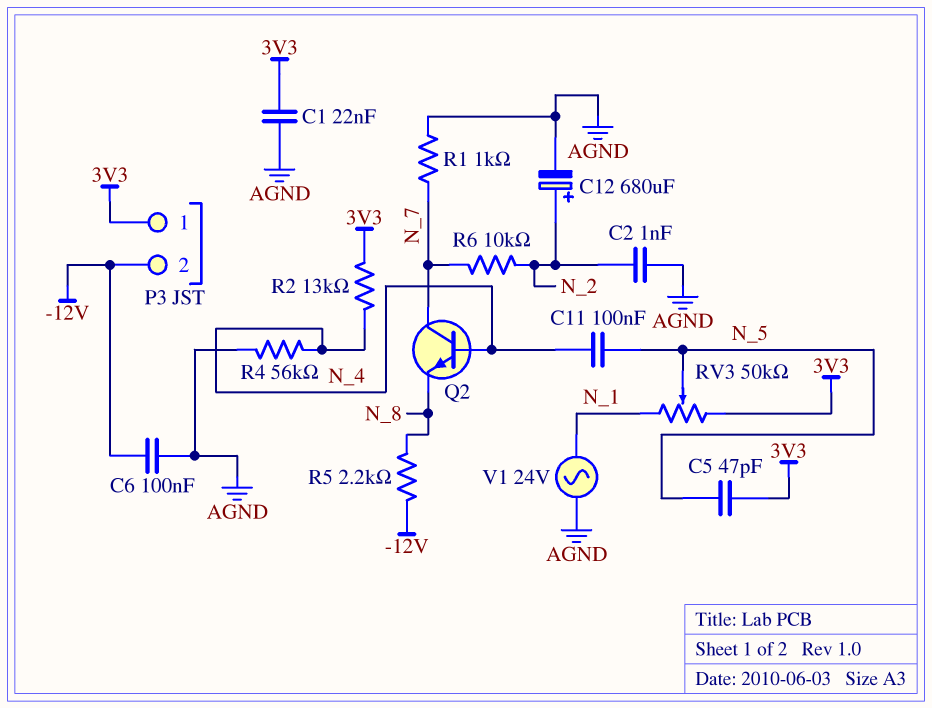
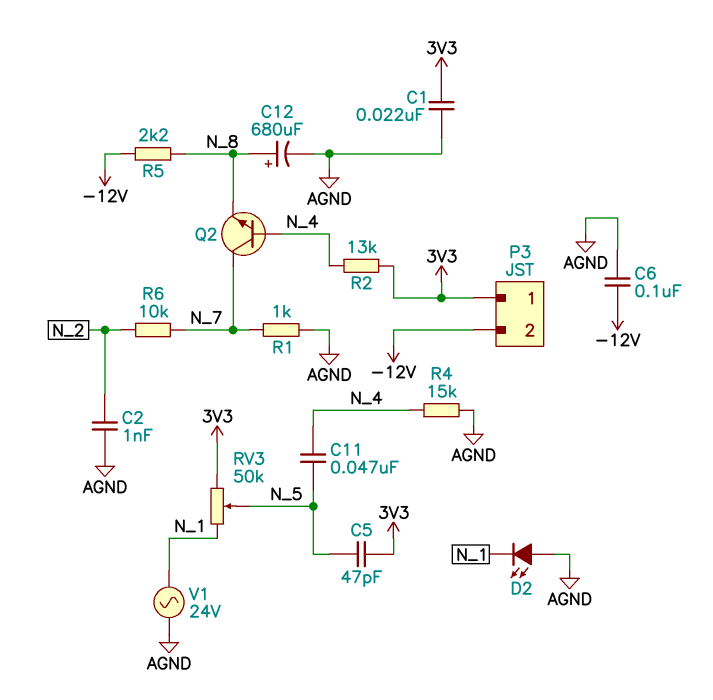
C11: 100nF (N_4, N_5) -> 47nF (N_4, N_5)
C12: 680uF (plus N_2, minus AGND) -> 680uF (plus N_8, minus AGND)
D2: none -> LED (A AGND, K N_1)
R4: 56k (AGND, N_4) -> 15k (AGND, N_4)

